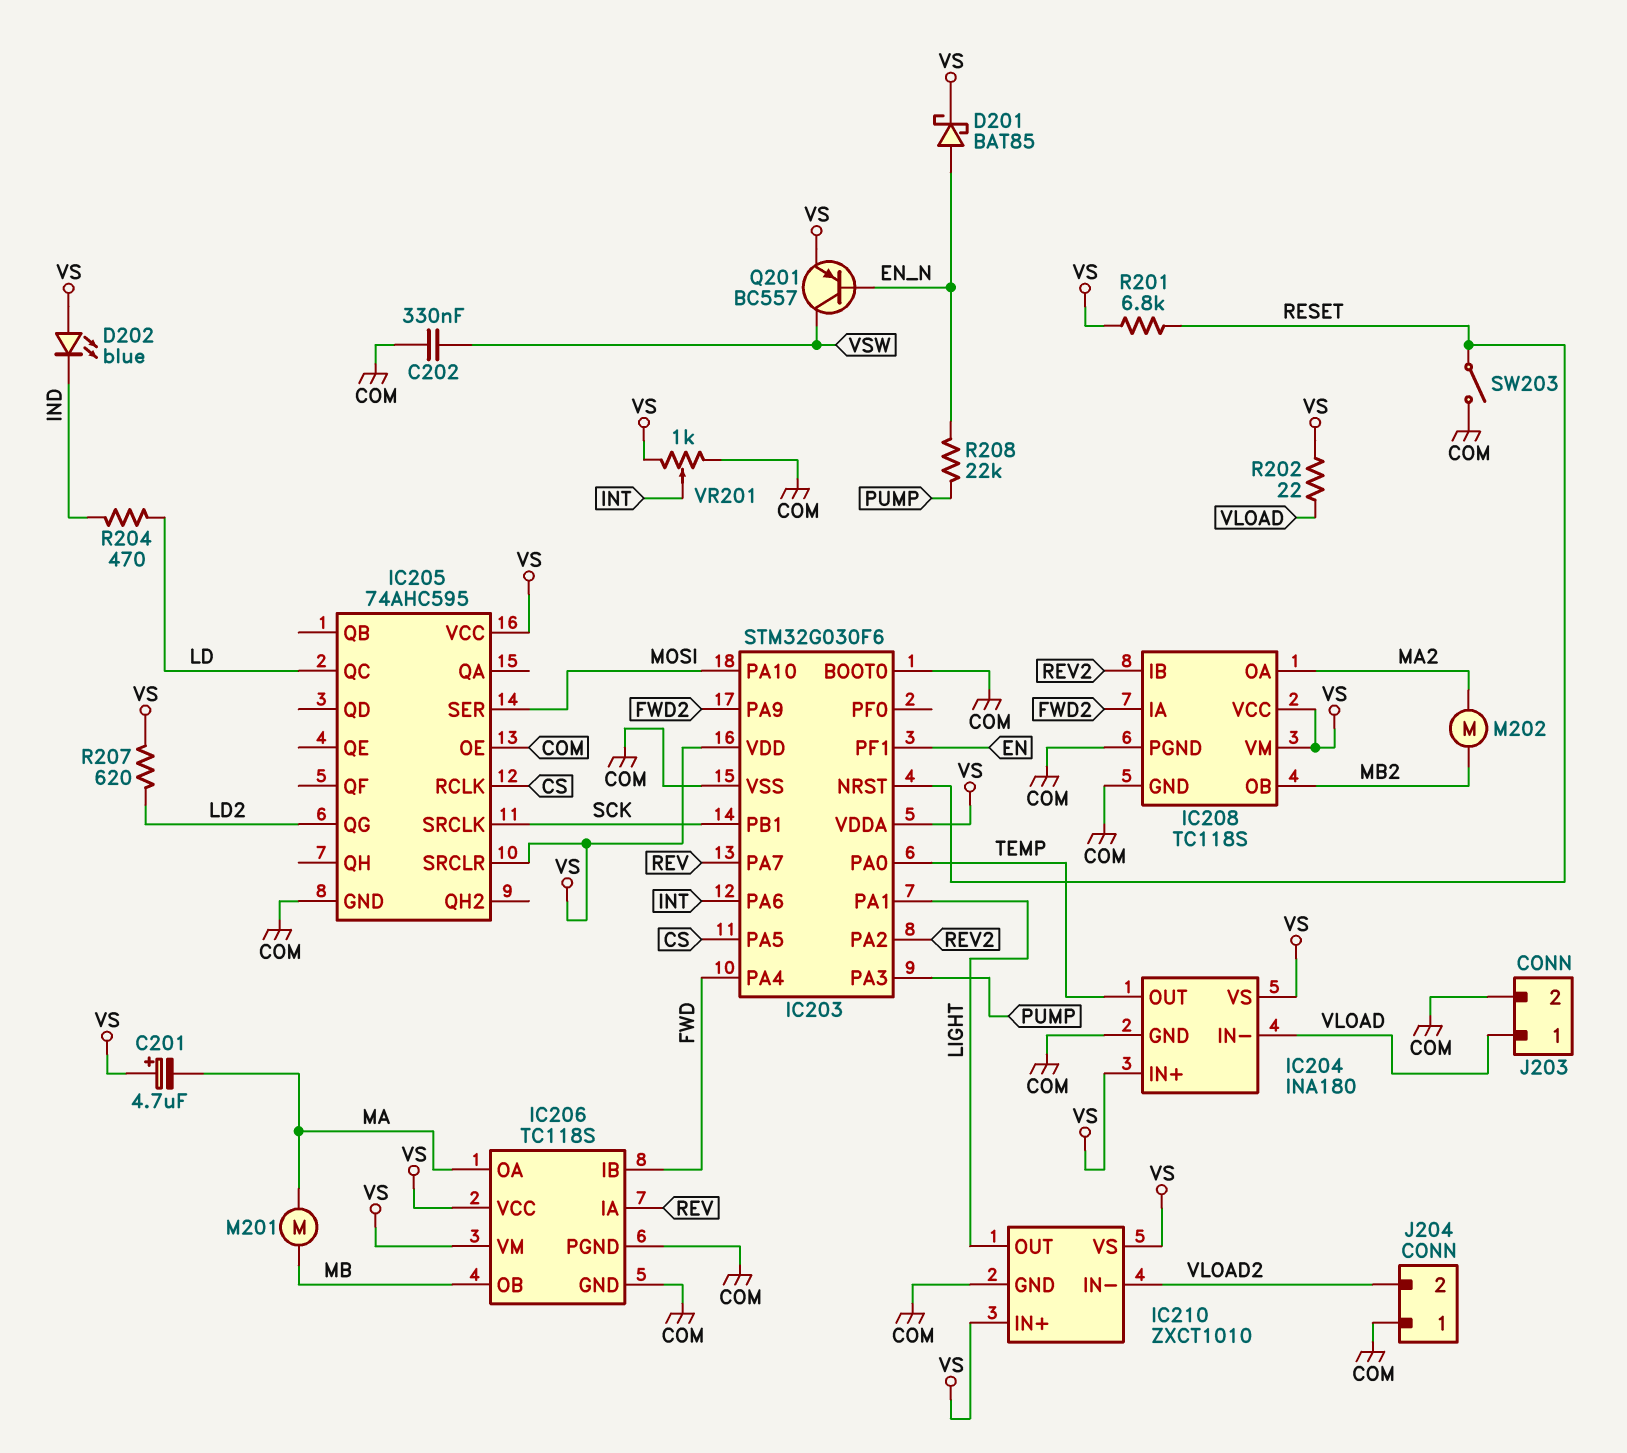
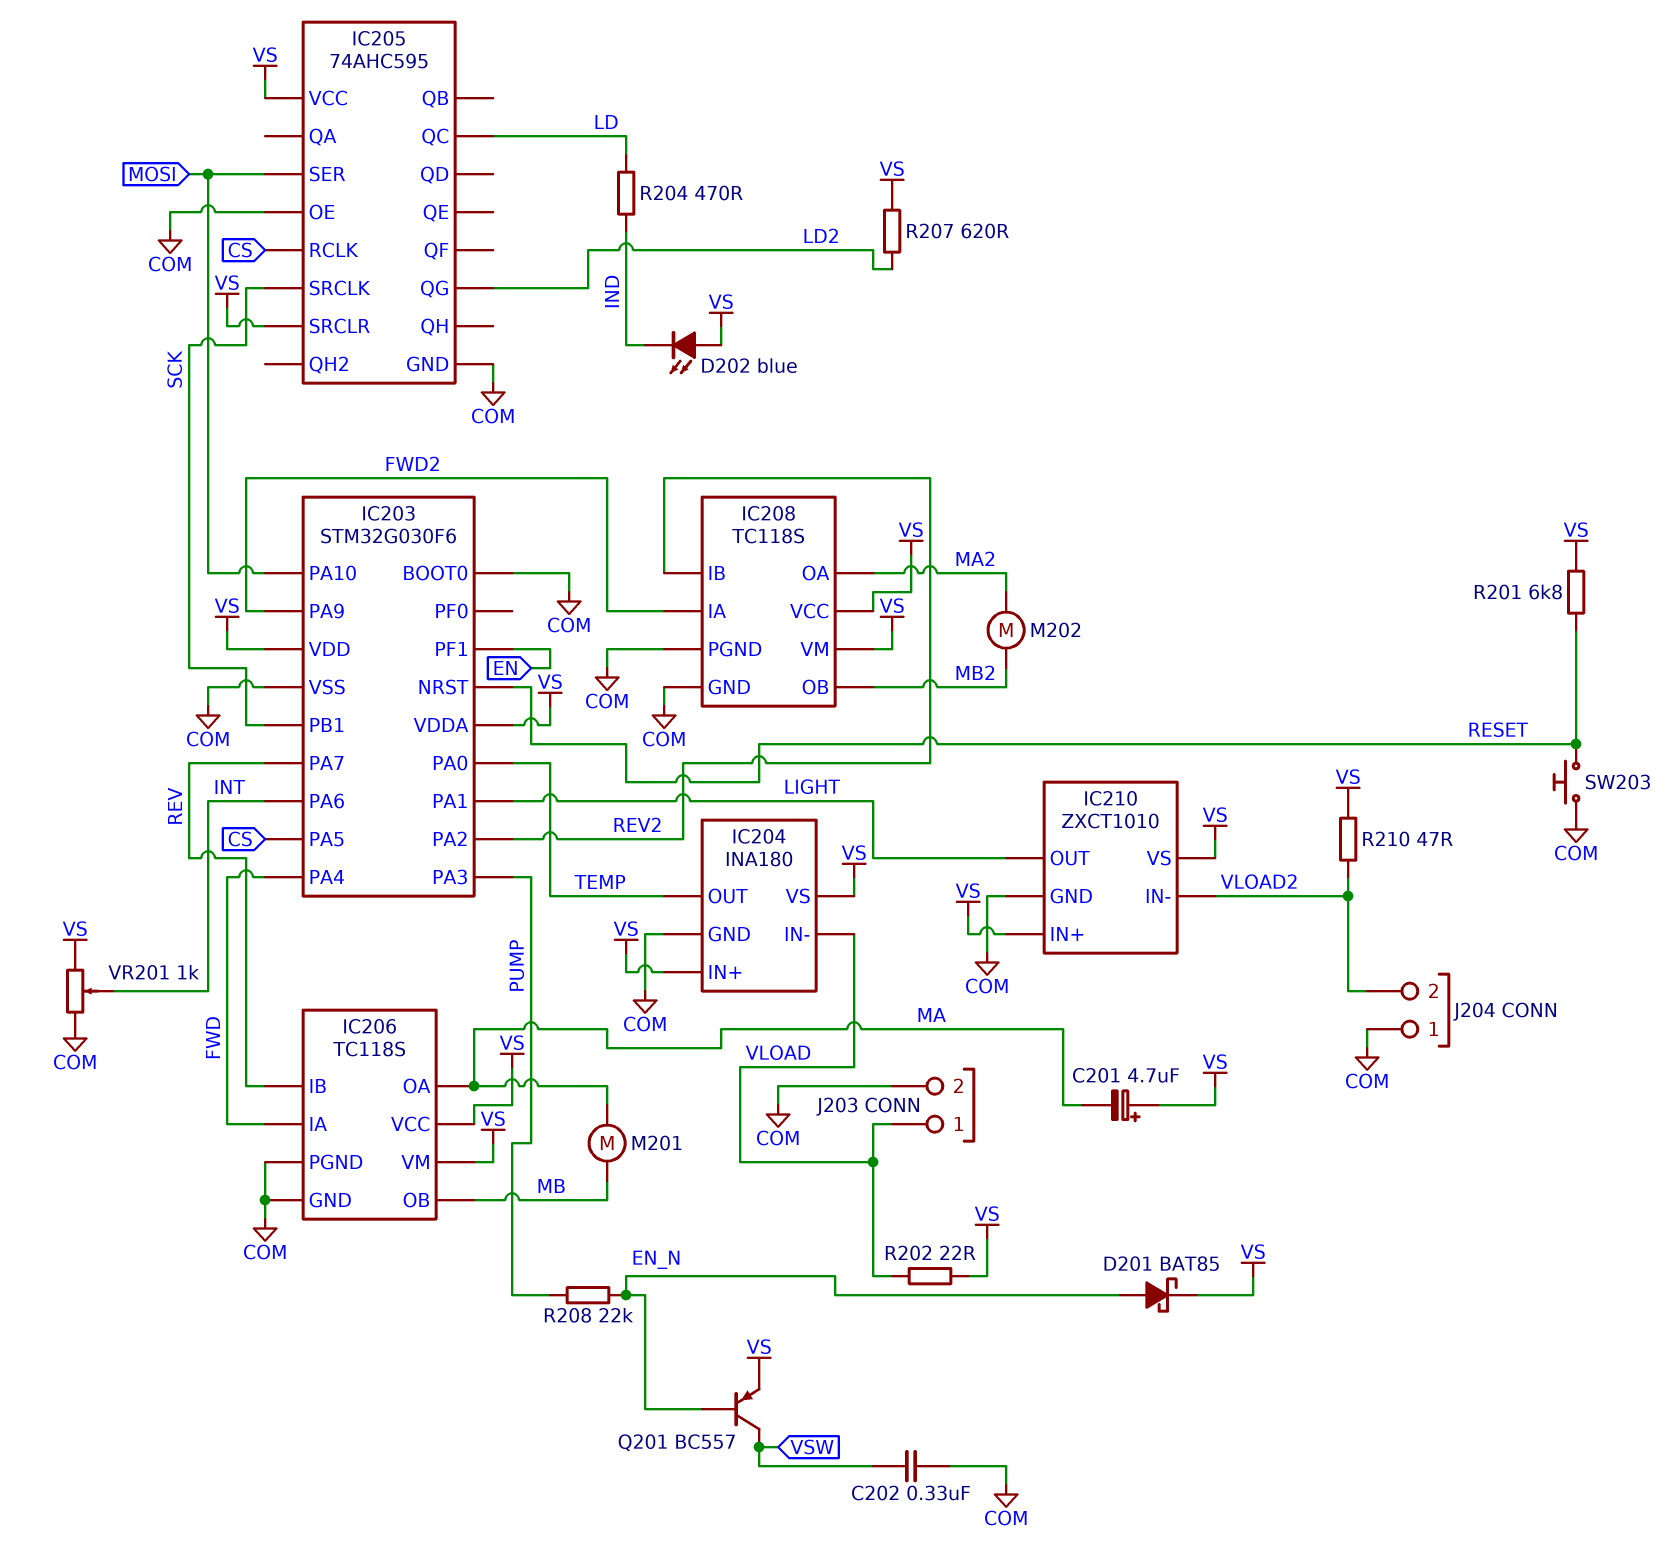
IC206 pin IA: REV -> FWD
IC206 pin IB: FWD -> REV
R210: none -> 47 (VLOAD2, VS)
SW203: switch (COM, RESET) -> button (COM, RESET)

